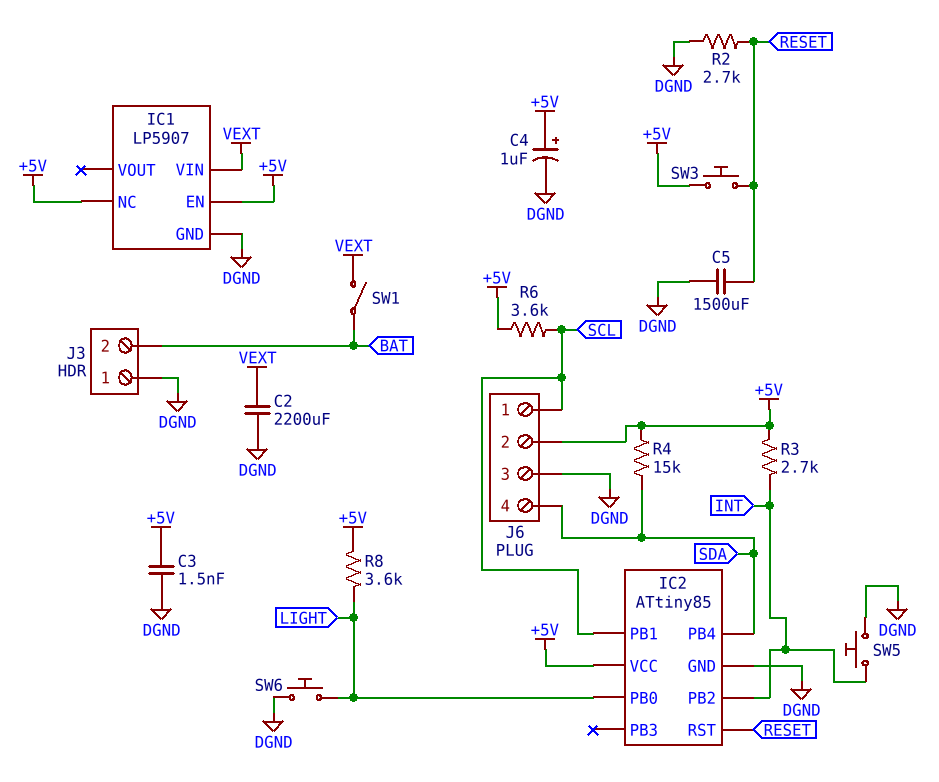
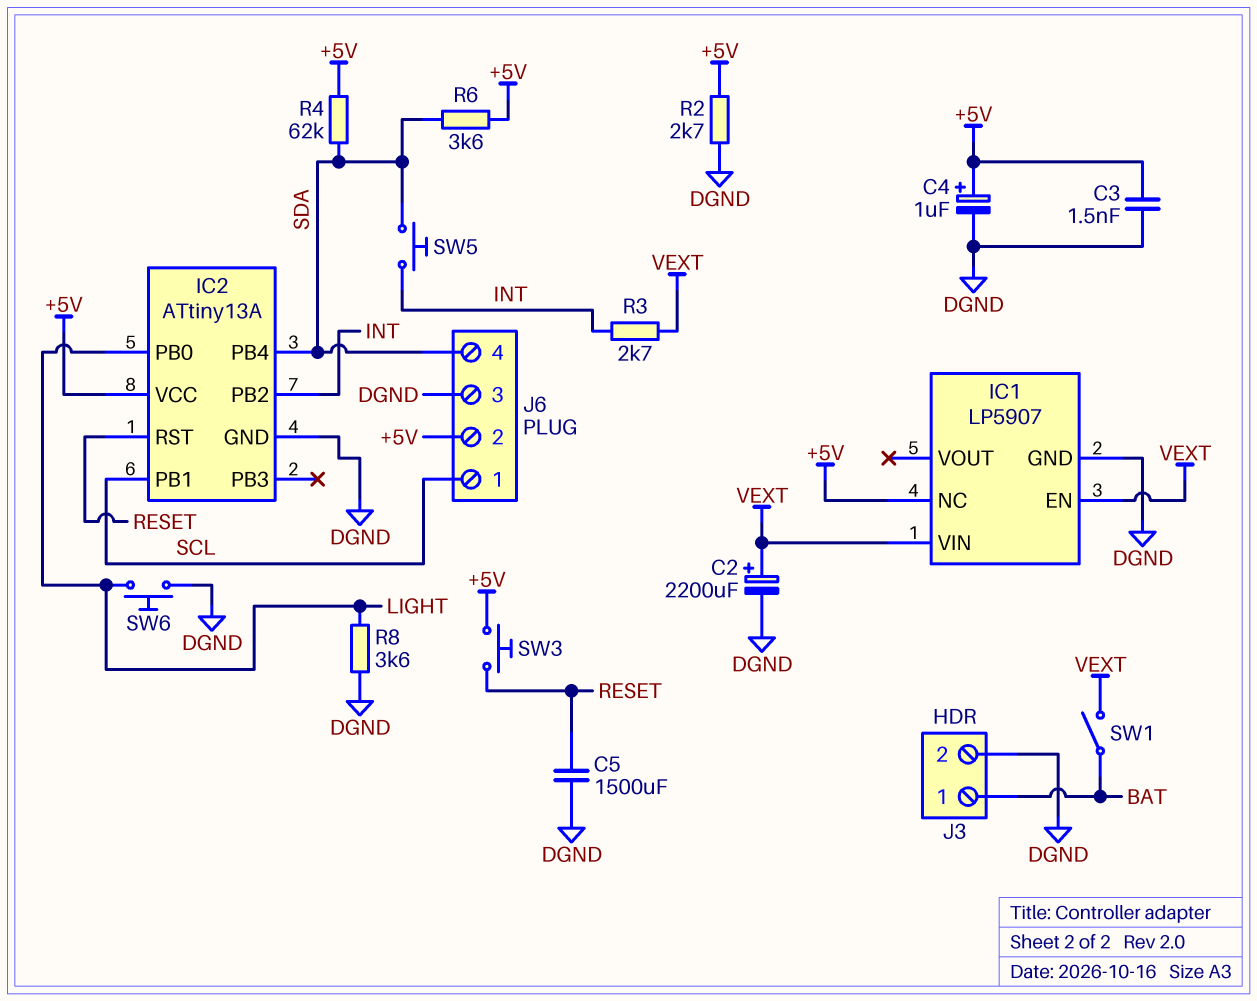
C2: 2200uF (DGND, VEXT) -> 2200uF (plus VEXT, minus DGND)
IC1 pin EN: +5V -> VEXT
IC2: ATtiny85 -> ATtiny13A
J3 pin 1: DGND -> BAT
J3 pin 2: BAT -> DGND
R2: 2.7k (DGND, RESET) -> 2.7k (+5V, DGND)
R3: 2.7k (+5V, INT) -> 2.7k (INT, VEXT)
R4: 15k (+5V, SDA) -> 62k (+5V, SDA)
R6: 3.6k (+5V, SCL) -> 3.6k (+5V, SDA)
R8: 3.6k (+5V, LIGHT) -> 3.6k (DGND, LIGHT)
SW5: button (DGND, INT) -> button (INT, SDA)

